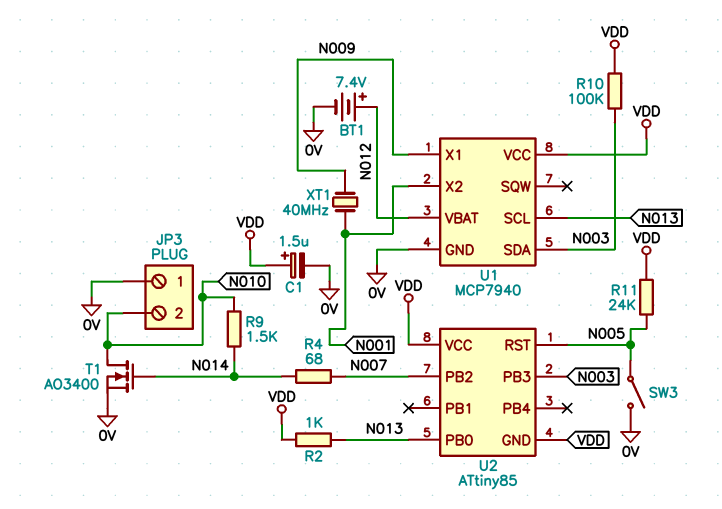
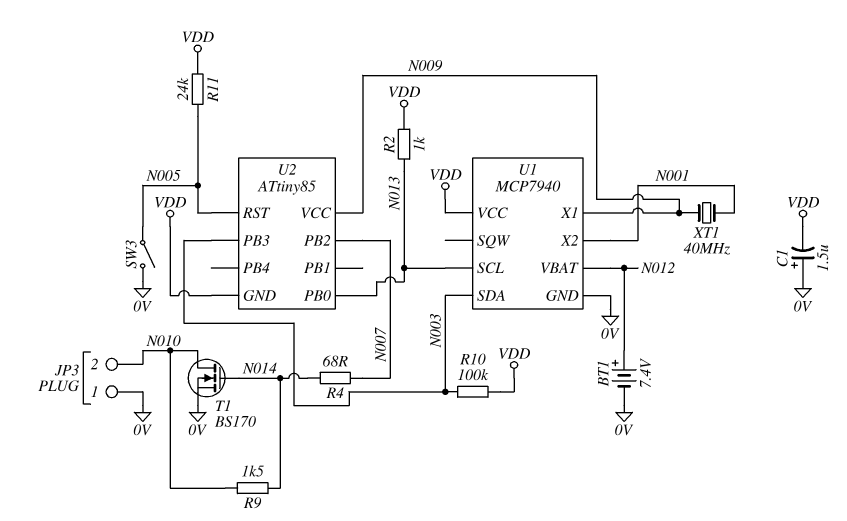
C1: 1.5uF (plus VDD, minus 0V) -> 1.5uF (plus 0V, minus VDD)
T1: NMOS AO3400 (G N014, D N010, S 0V) -> NMOS BS170 (G N014, D N010, S 0V)
U2 pin VCC: VDD -> N009

